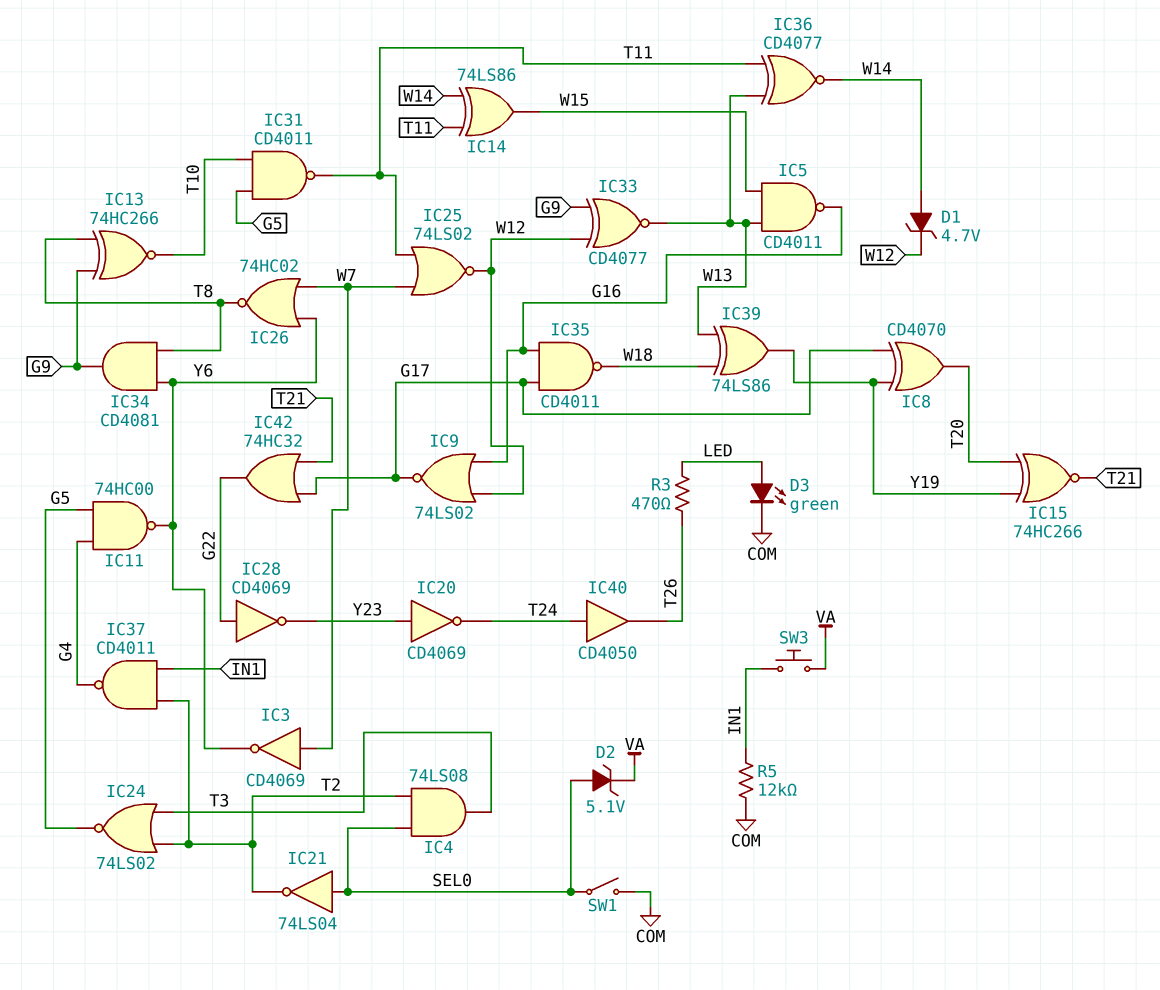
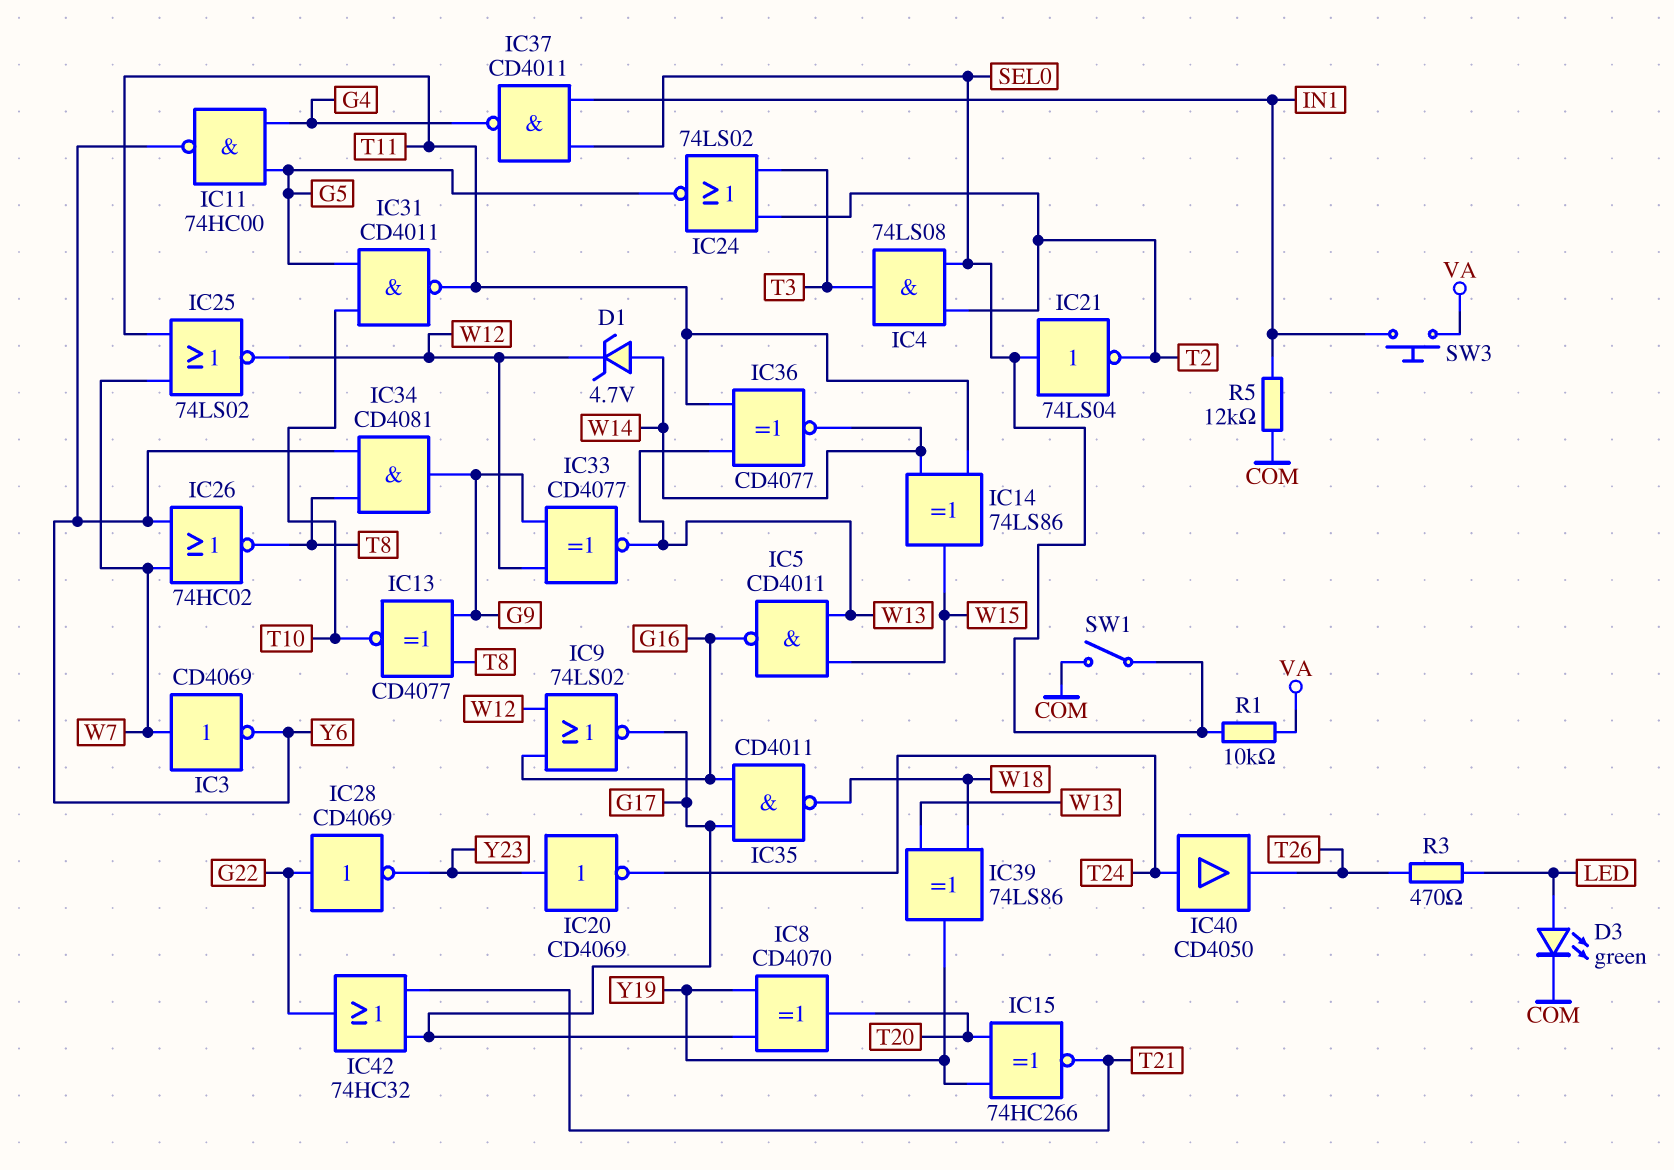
D2: zener 5.1V (A SEL0, K VA) -> none
IC13: XNOR 74HC266 (in G9, in T8, out T10) -> XNOR CD4077 (in G9, in T8, out T10)
IC37: NAND CD4011 (in IN1, in T2, out G4) -> NAND CD4011 (in IN1, in SEL0, out G4)
R1: none -> 10k (SEL0, VA)

